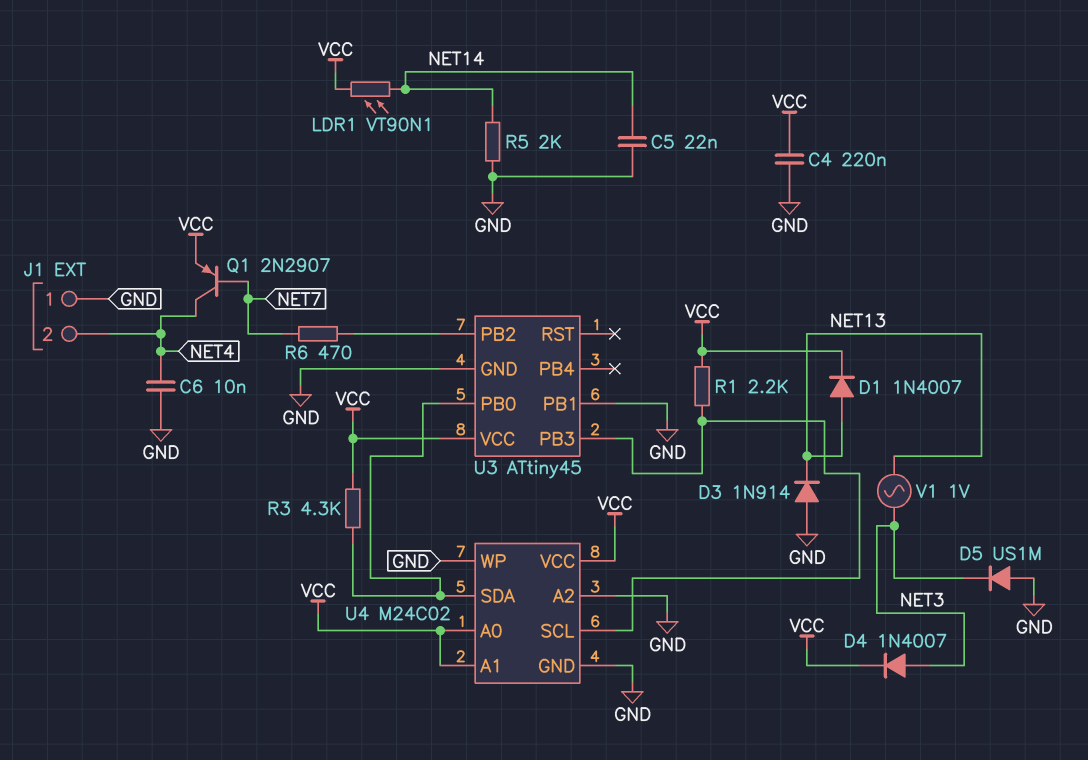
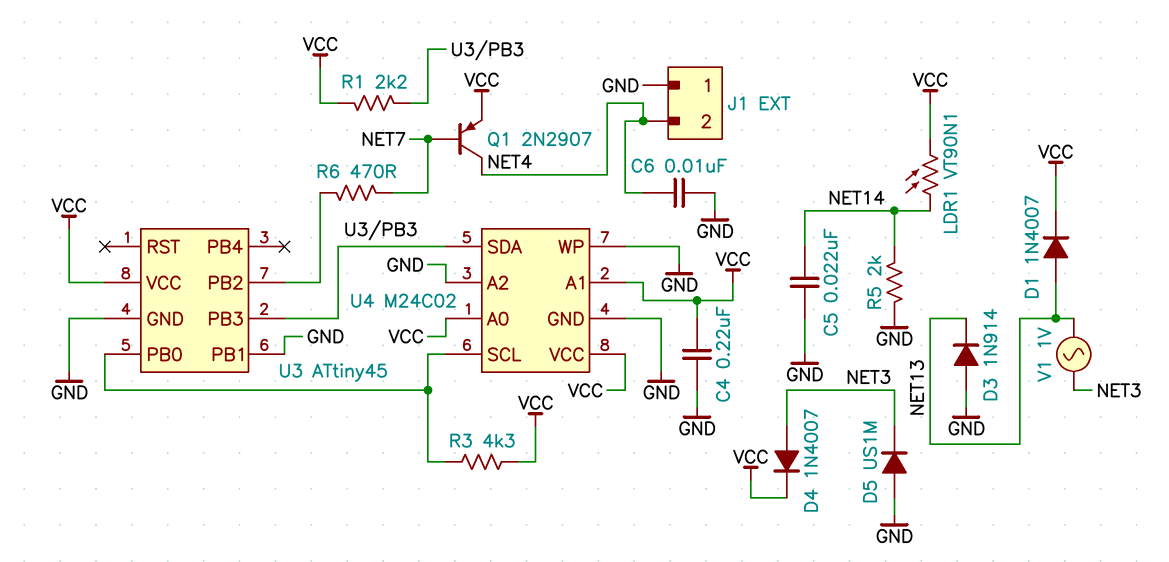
U4 pin SCL: U3/PB3 -> U3/PB0
U4 pin SDA: U3/PB0 -> U3/PB3

